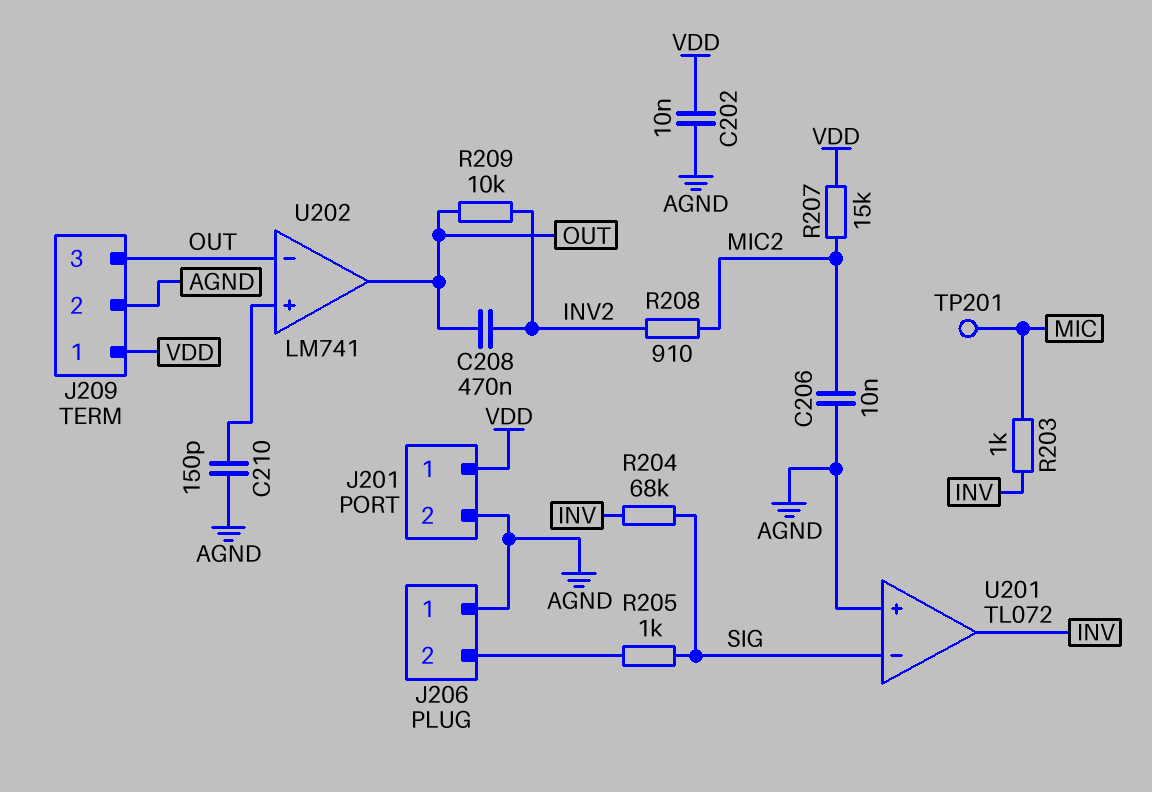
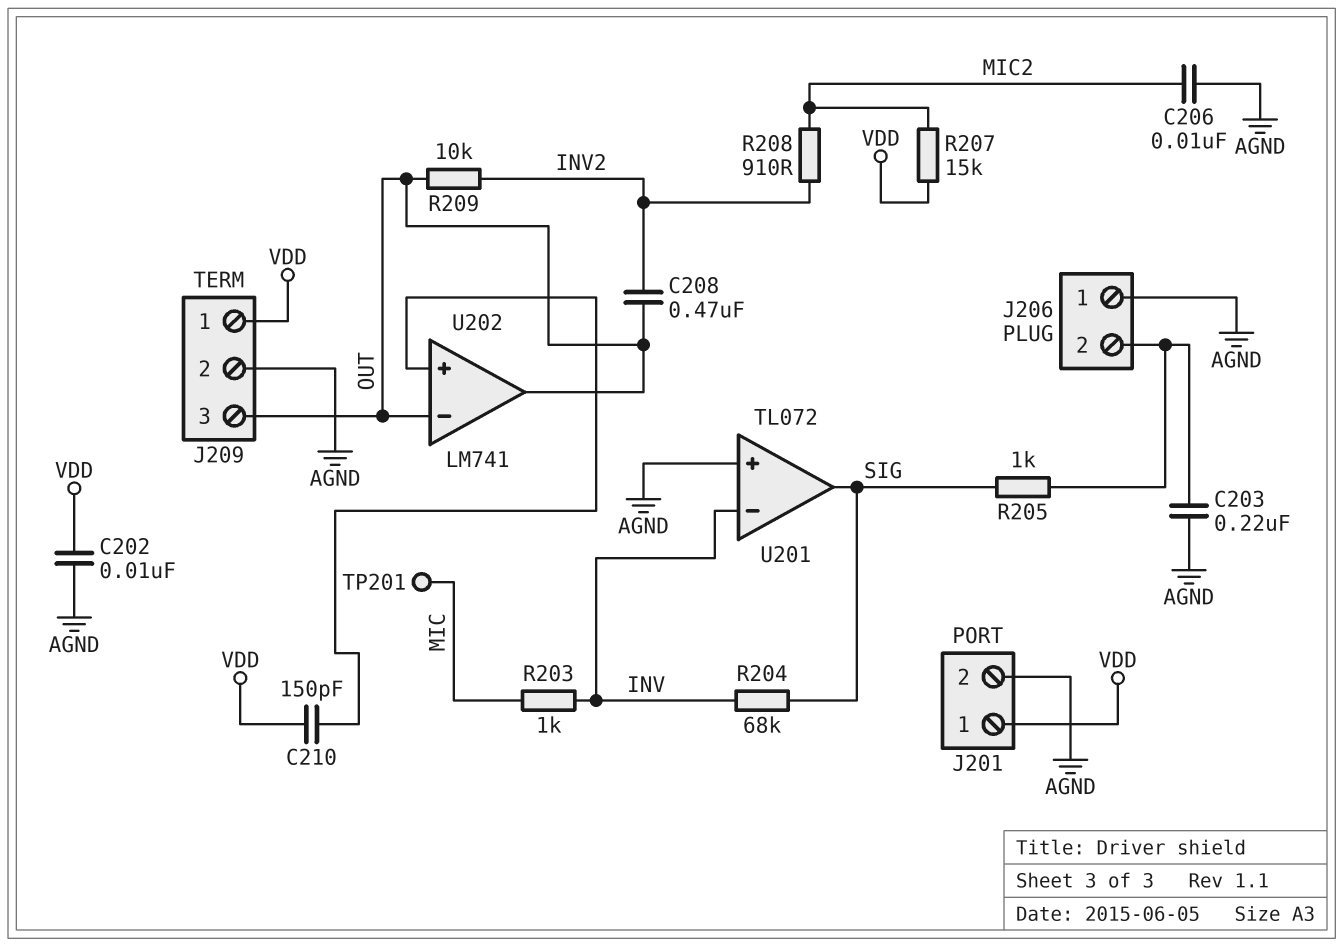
C203: none -> 220nF (AGND, J206/2)
C210: 150pF (AGND, U202/in+) -> 150pF (U202/in+, VDD)
U201 pin in-: SIG -> INV
U201 pin out: INV -> SIG

